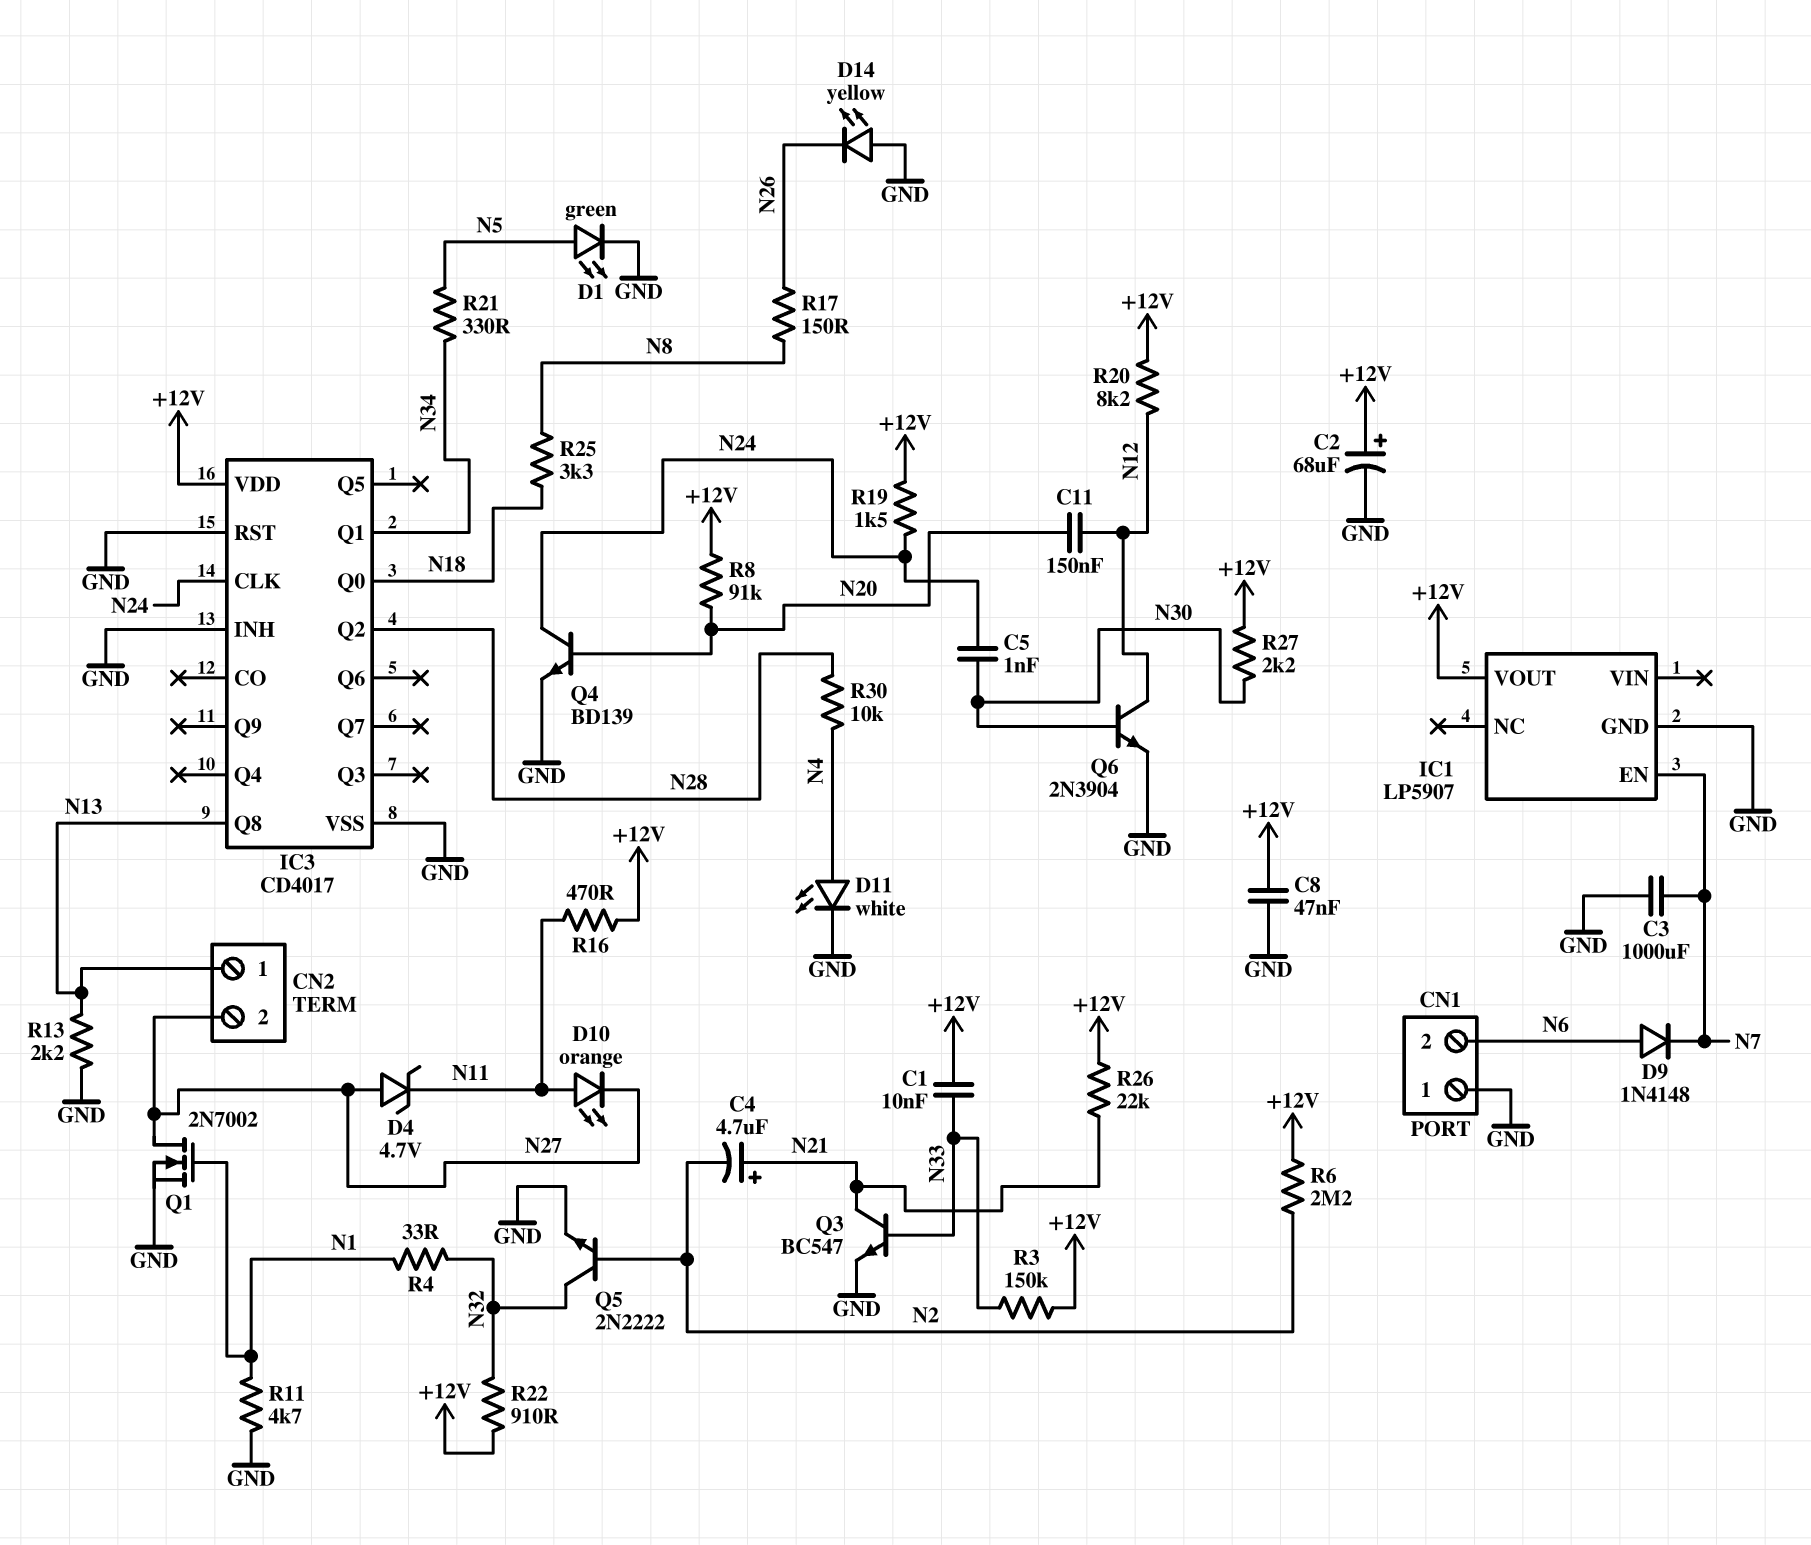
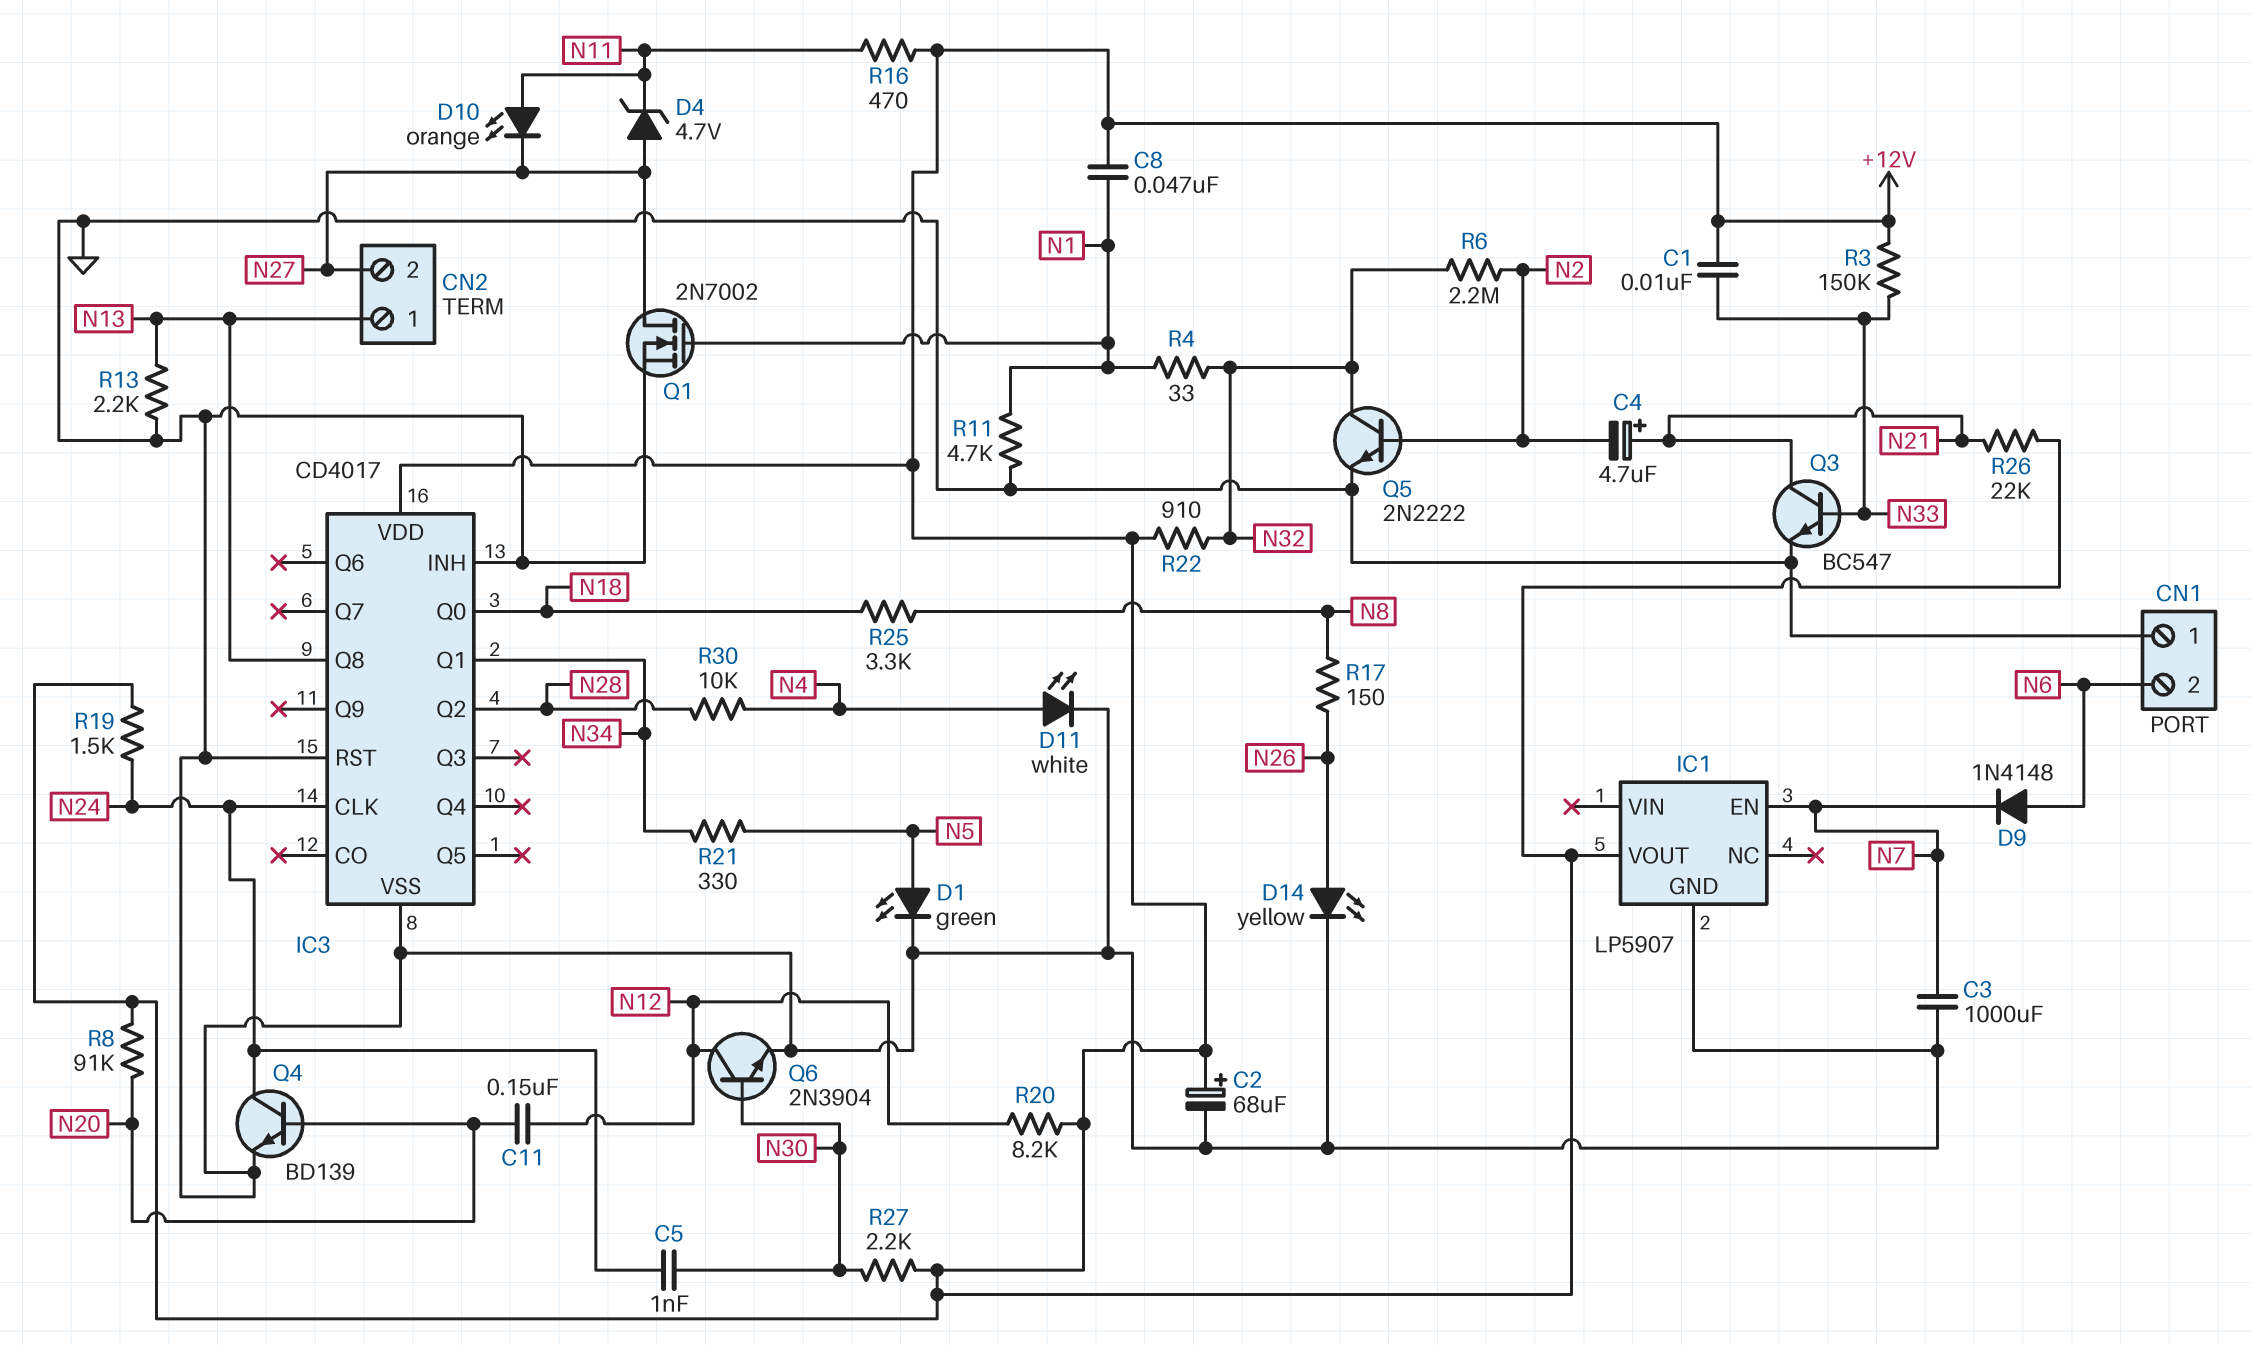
C8: 47nF (+12V, GND) -> 47nF (+12V, N1)
D14: LED yellow (A GND, K N26) -> LED yellow (A N26, K GND)
R6: 2.2M (+12V, N2) -> 2.2M (N2, N32)

